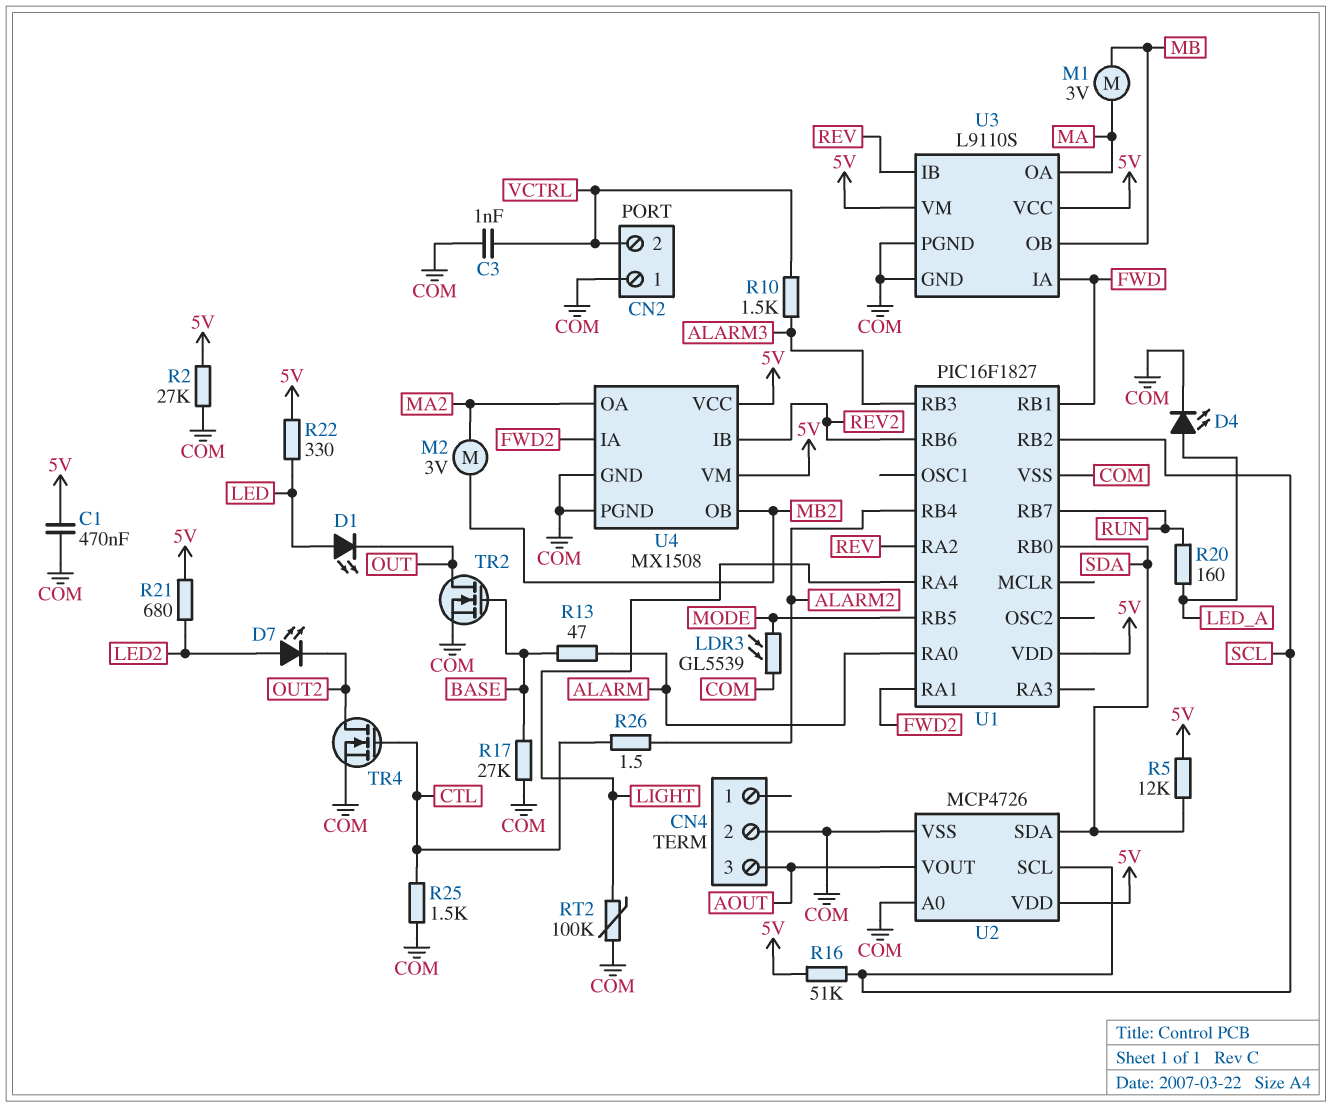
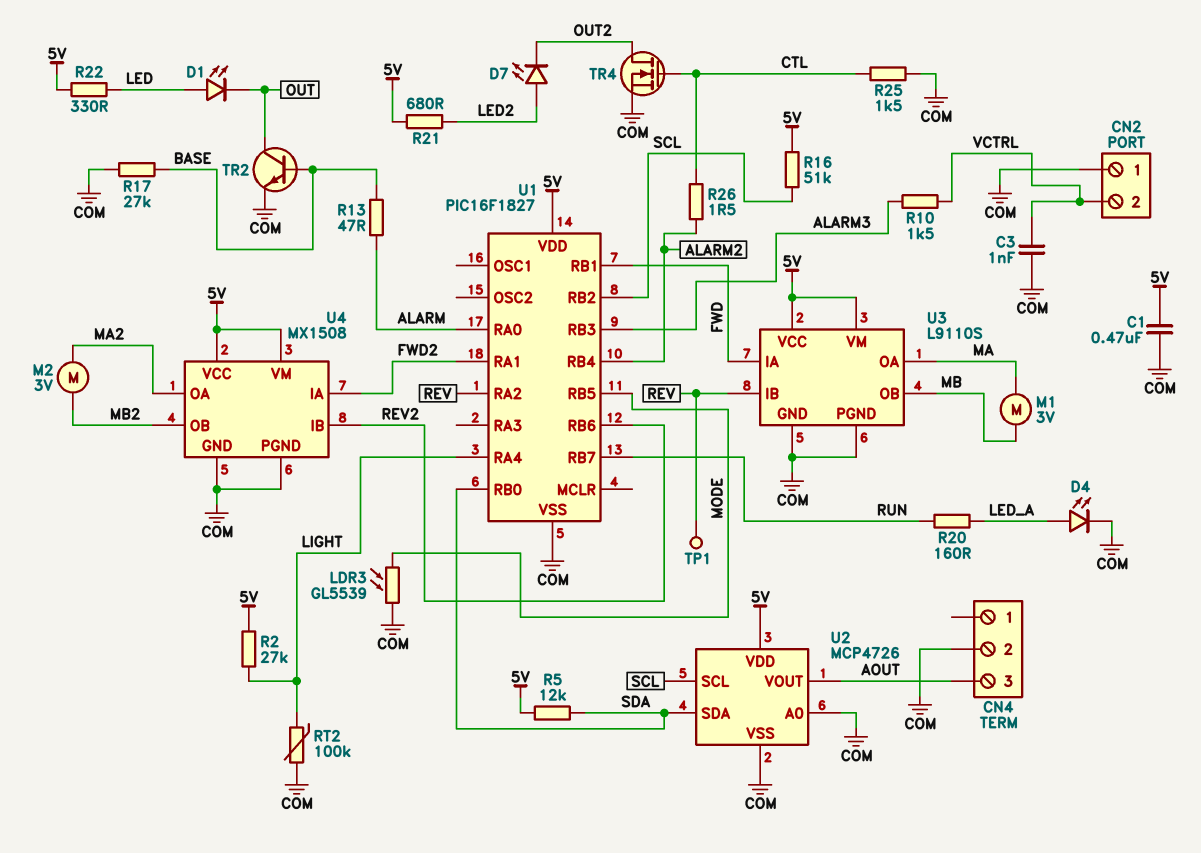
R2: 27k (5V, COM) -> 27k (5V, LIGHT)
TP1: none -> test point (REV)
TR2: NMOS (G BASE, D OUT, S COM) -> NPN (B BASE, C OUT, E COM)

